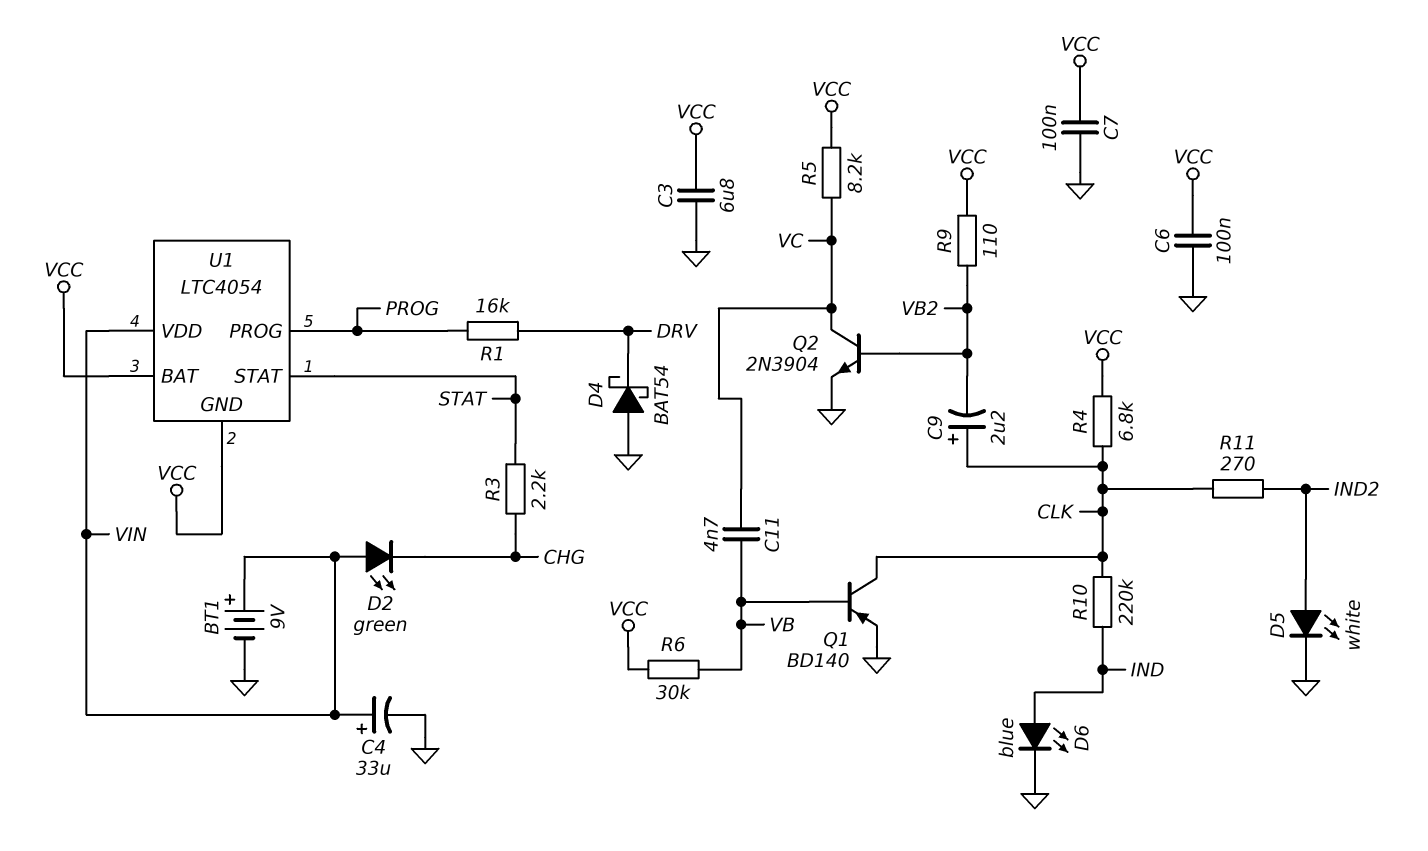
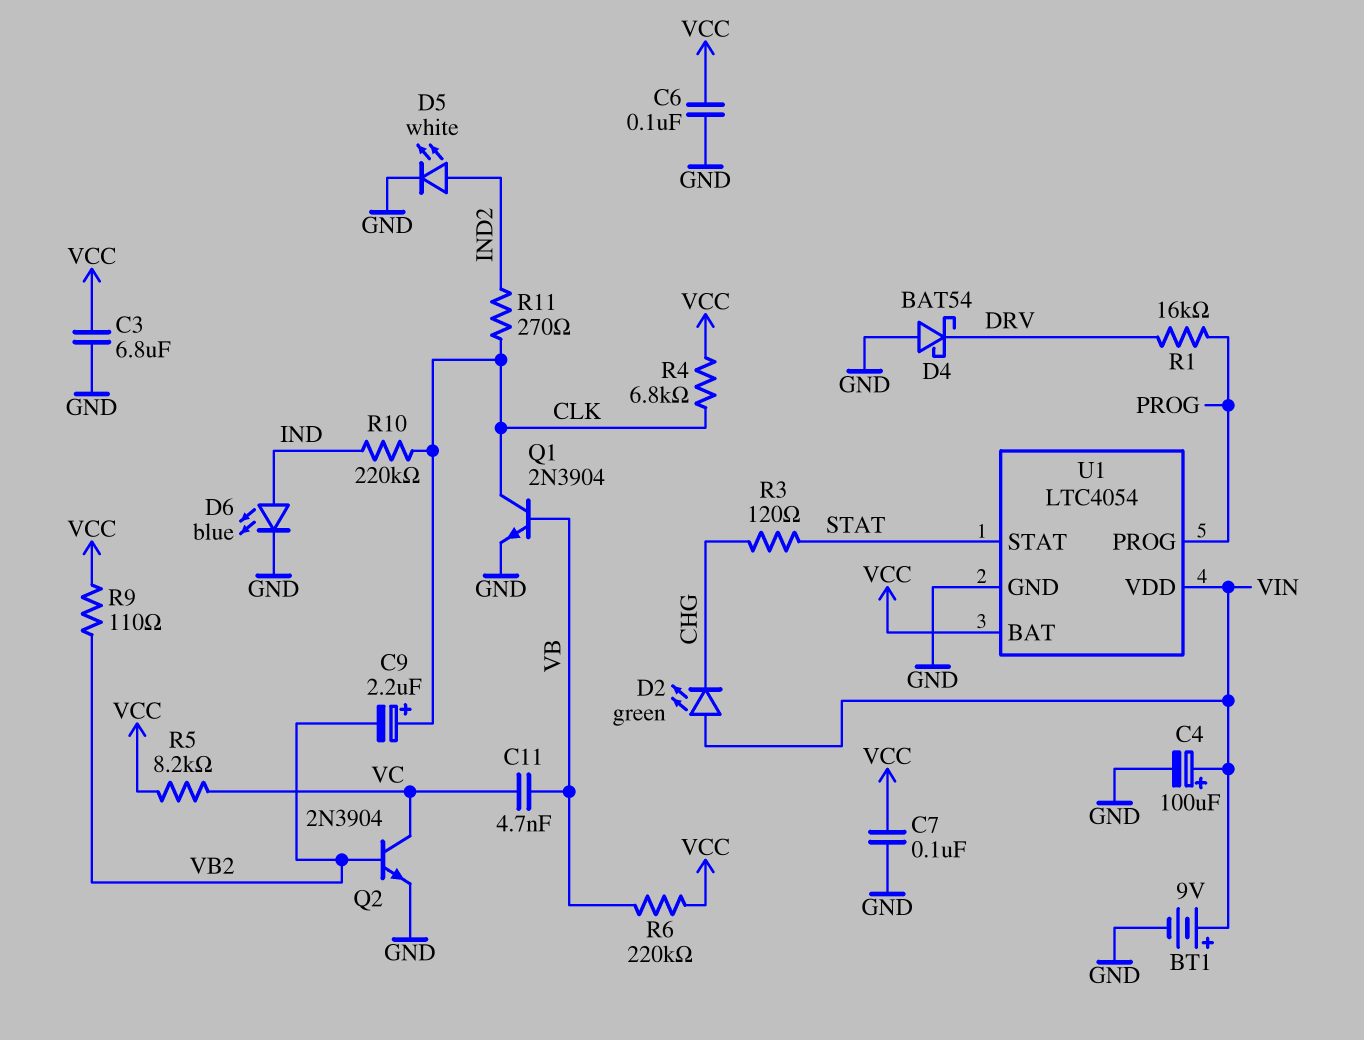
C4: 33uF (plus VIN, minus GND) -> 100uF (plus VIN, minus GND)
Q1: PNP BD140 (B VB, C CLK, E GND) -> NPN 2N3904 (B VB, C CLK, E GND)
R3: 2.2k (CHG, STAT) -> 120 (CHG, STAT)
R6: 30k (VB, VCC) -> 220k (VB, VCC)
U1 pin GND: VCC -> GND

